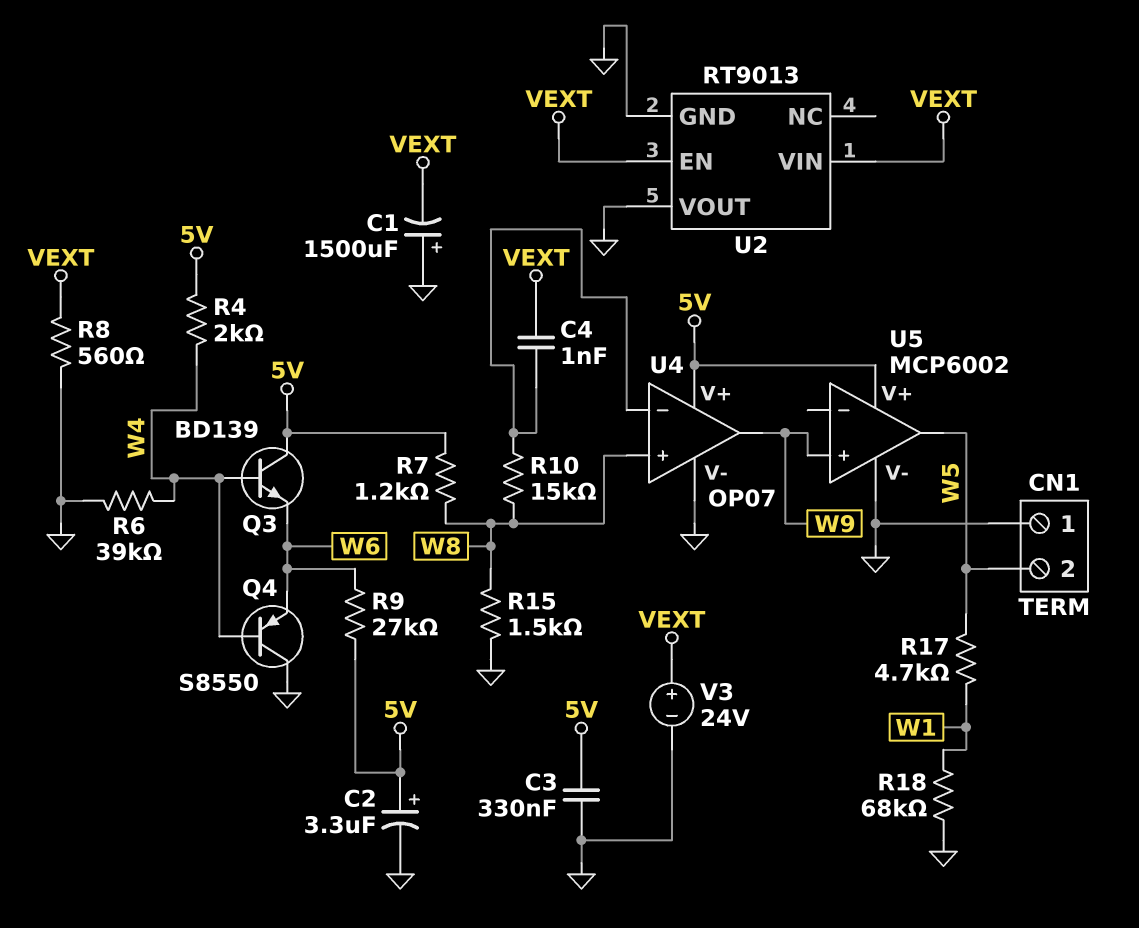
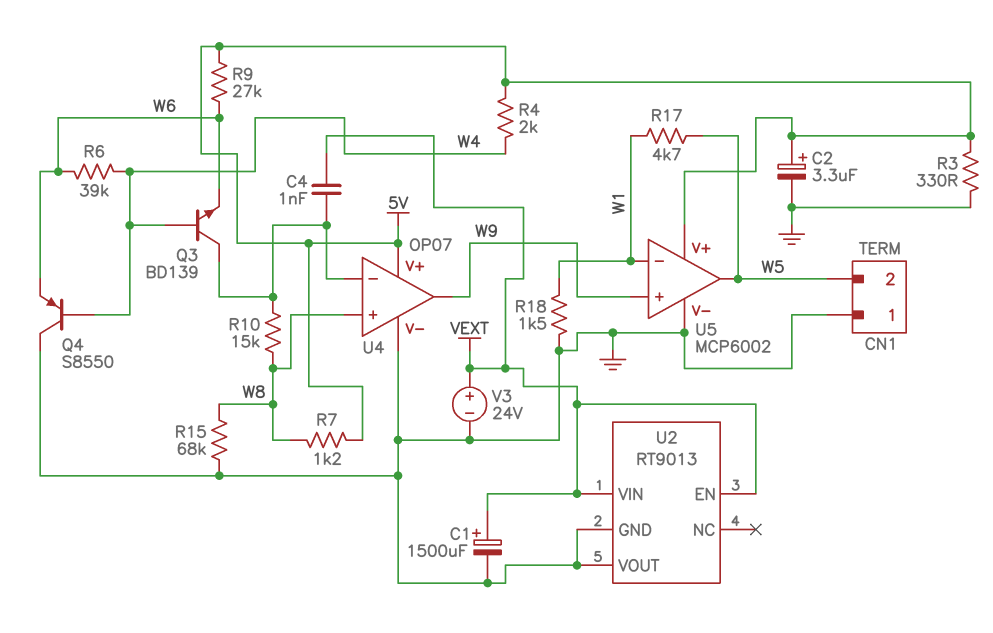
C1: 1500uF (plus GND, minus VEXT) -> 1500uF (plus VEXT, minus GND)
C3: 330nF (5V, GND) -> none
Q3: NPN BD139 (B W4, C 5V, E W6) -> NPN BD139 (B W4, C U4/in-, E W6)
R3: none -> 330 (5V, GND)
R6: 39k (GND, W4) -> 39k (W4, W6)
R8: 560 (GND, VEXT) -> none
R15: 1.5k (GND, W8) -> 68k (GND, W8)
R18: 68k (GND, W1) -> 1.5k (GND, W1)
U5 pin in-: none -> W1

